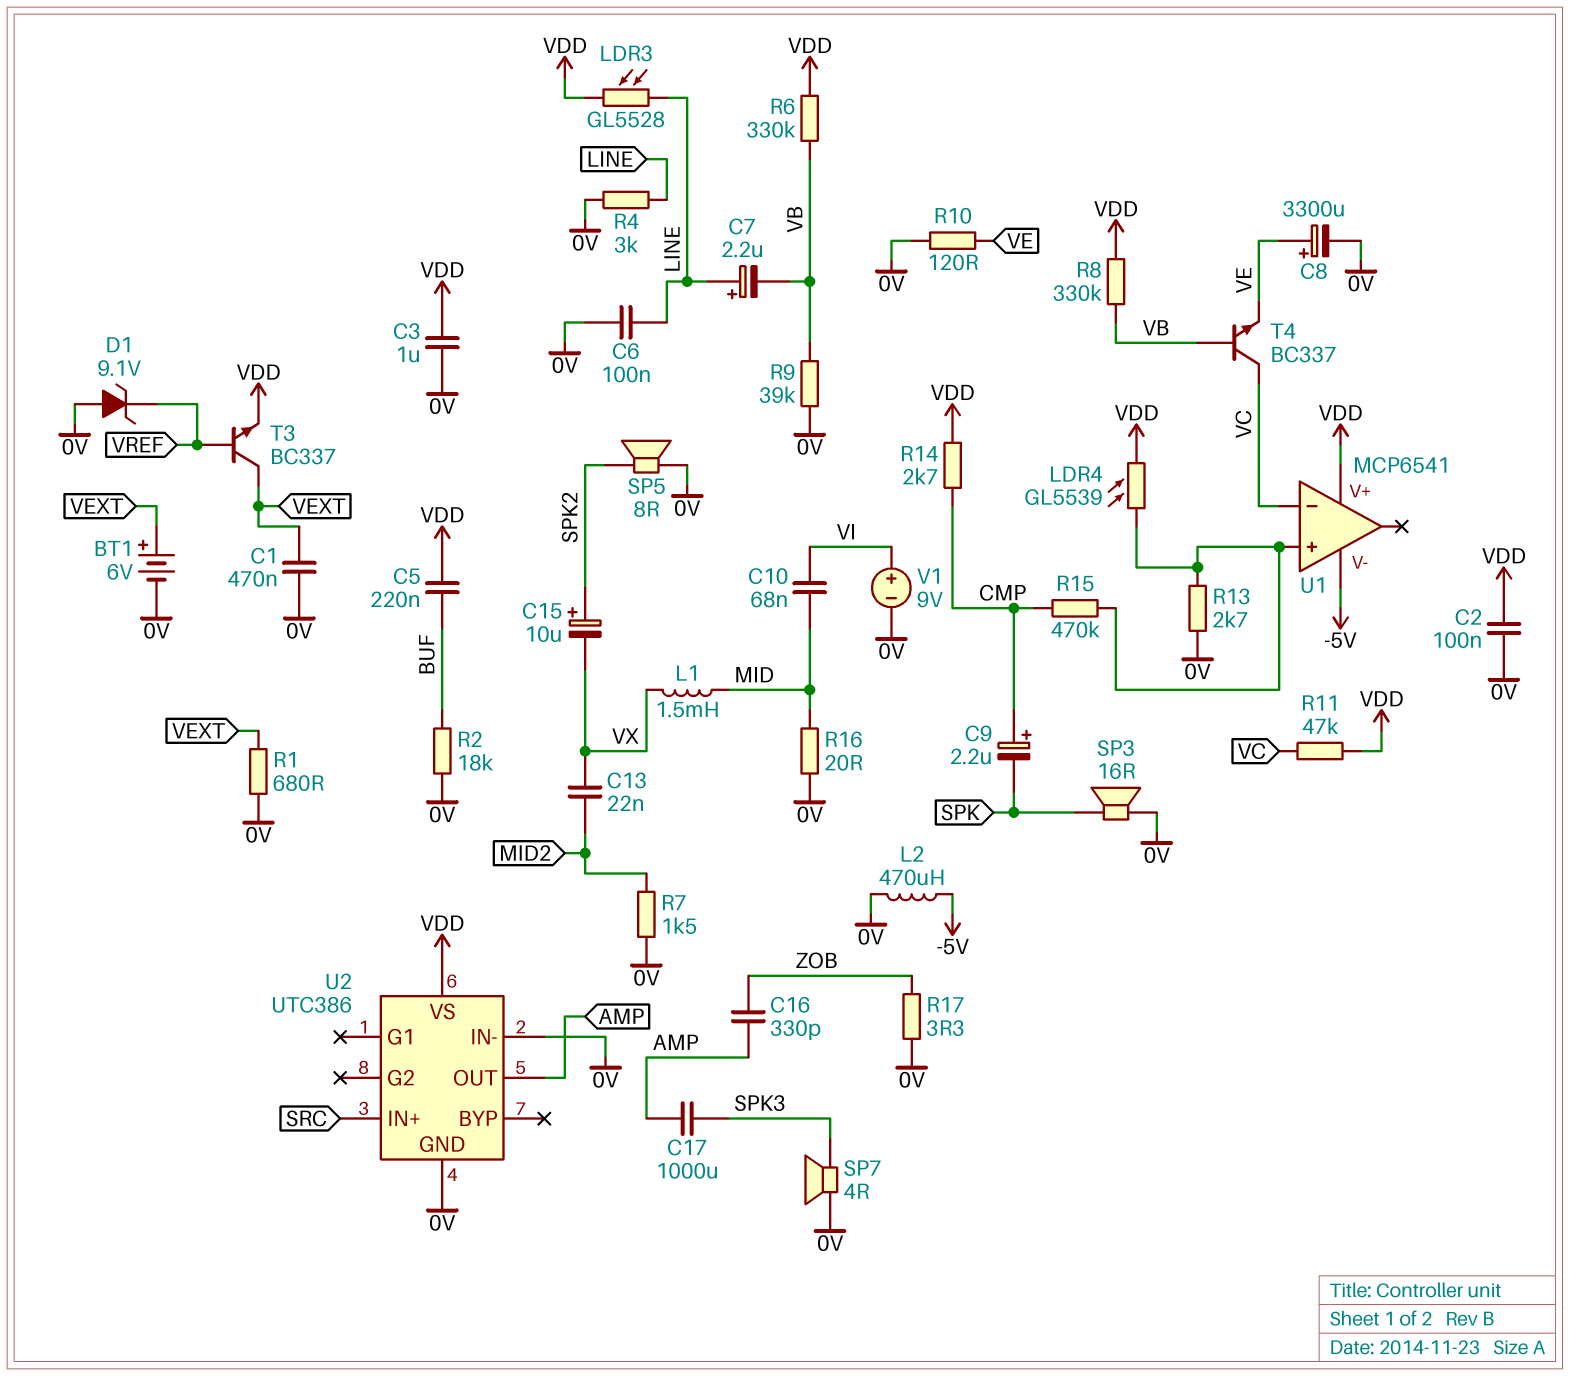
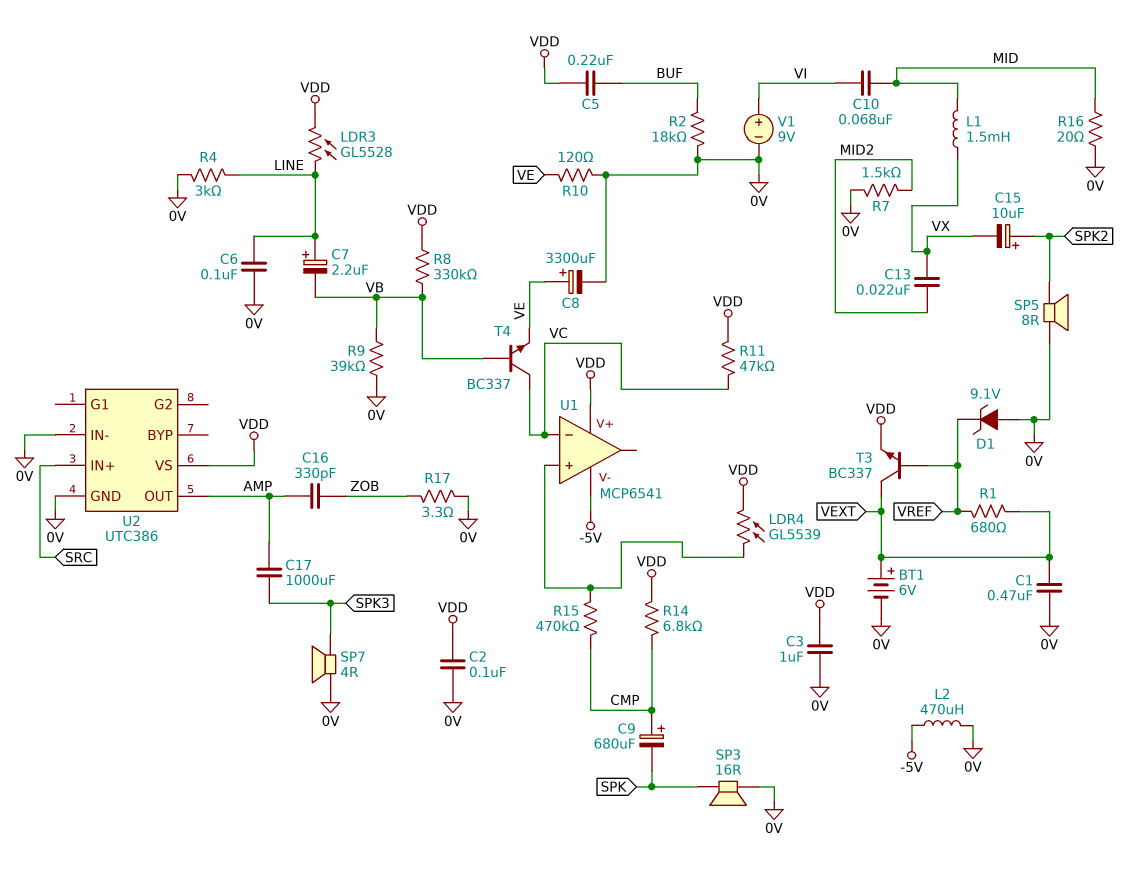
C9: 2.2uF (plus CMP, minus SPK) -> 680uF (plus CMP, minus SPK)
R1: 680 (0V, VEXT) -> 680 (VEXT, VREF)
R6: 330k (VB, VDD) -> none
R13: 2.7k (0V, U1/in+) -> none
R14: 2.7k (CMP, VDD) -> 6.8k (CMP, VDD)

